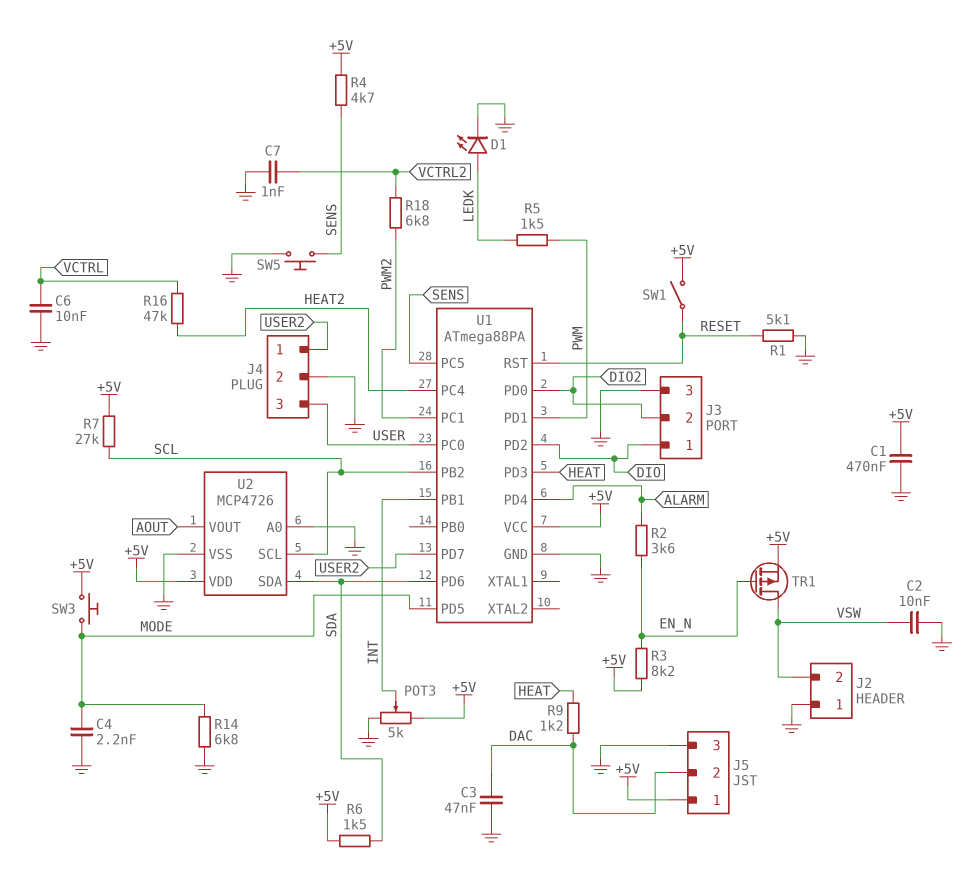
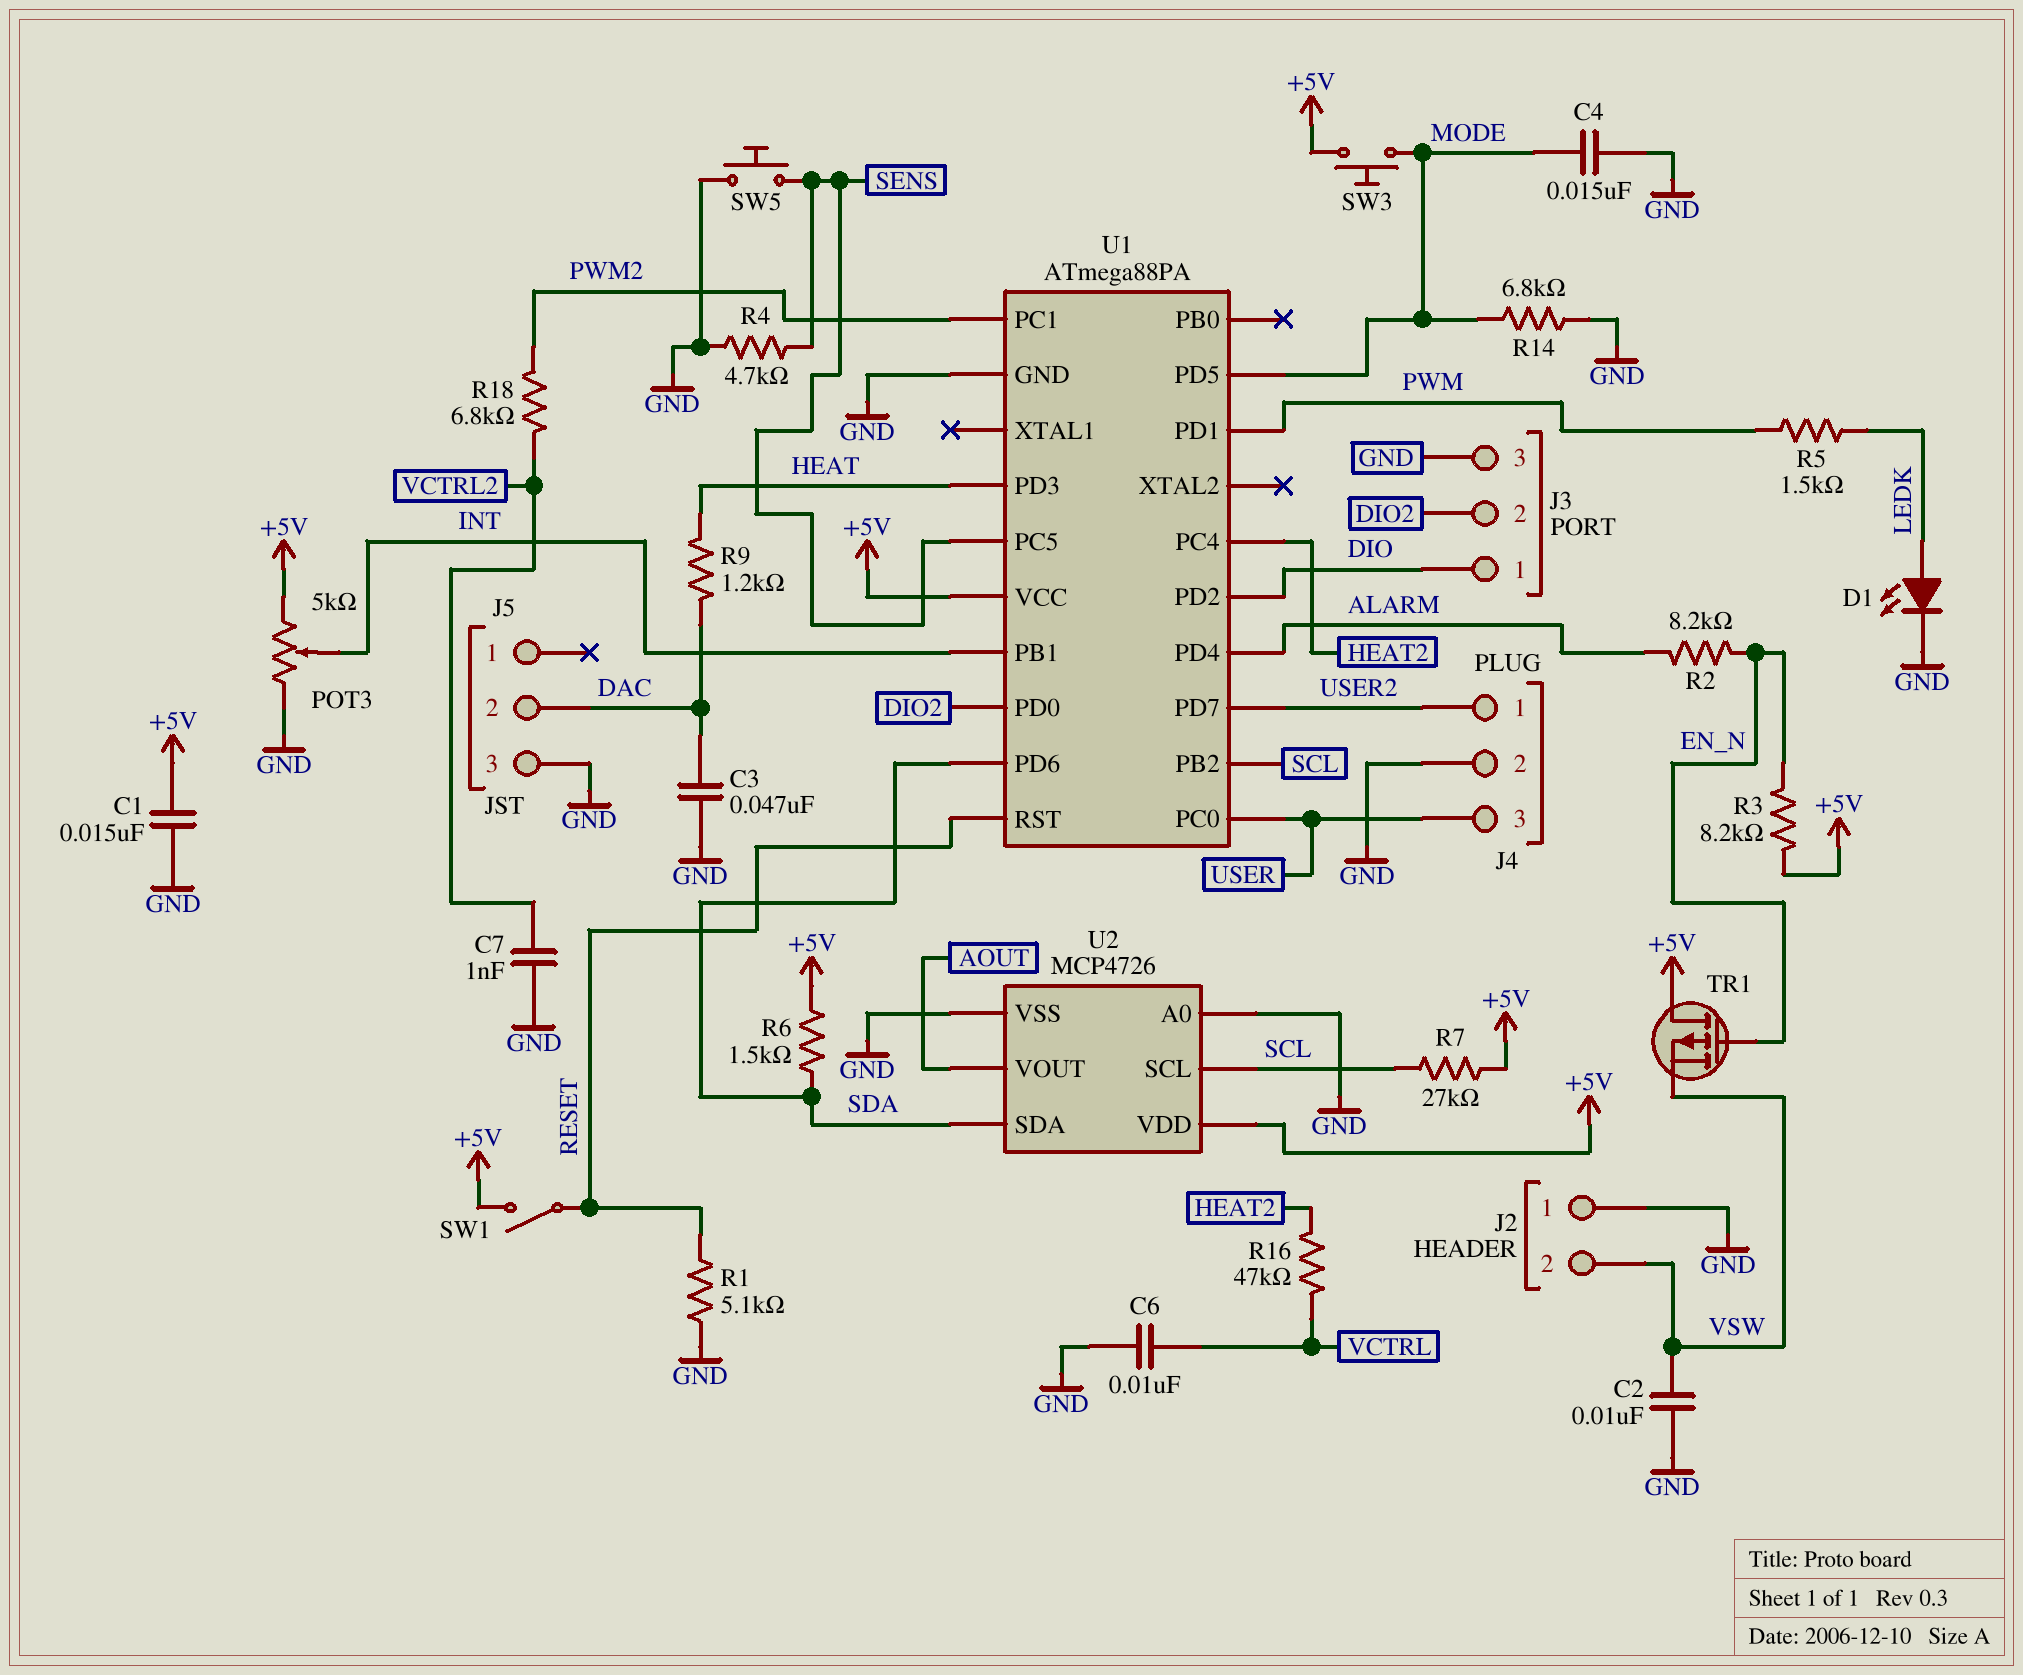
C1: 470nF (+5V, GND) -> 15nF (+5V, GND)
C4: 2.2nF (GND, MODE) -> 15nF (GND, MODE)
J5 pin 1: +5V -> none
R2: 3.6k (ALARM, EN_N) -> 8.2k (ALARM, EN_N)
R4: 4.7k (+5V, SENS) -> 4.7k (GND, SENS)
TR1: PMOS (G EN_N, D VSW, S +5V) -> PMOS (G EN_N, D +5V, S VSW)

